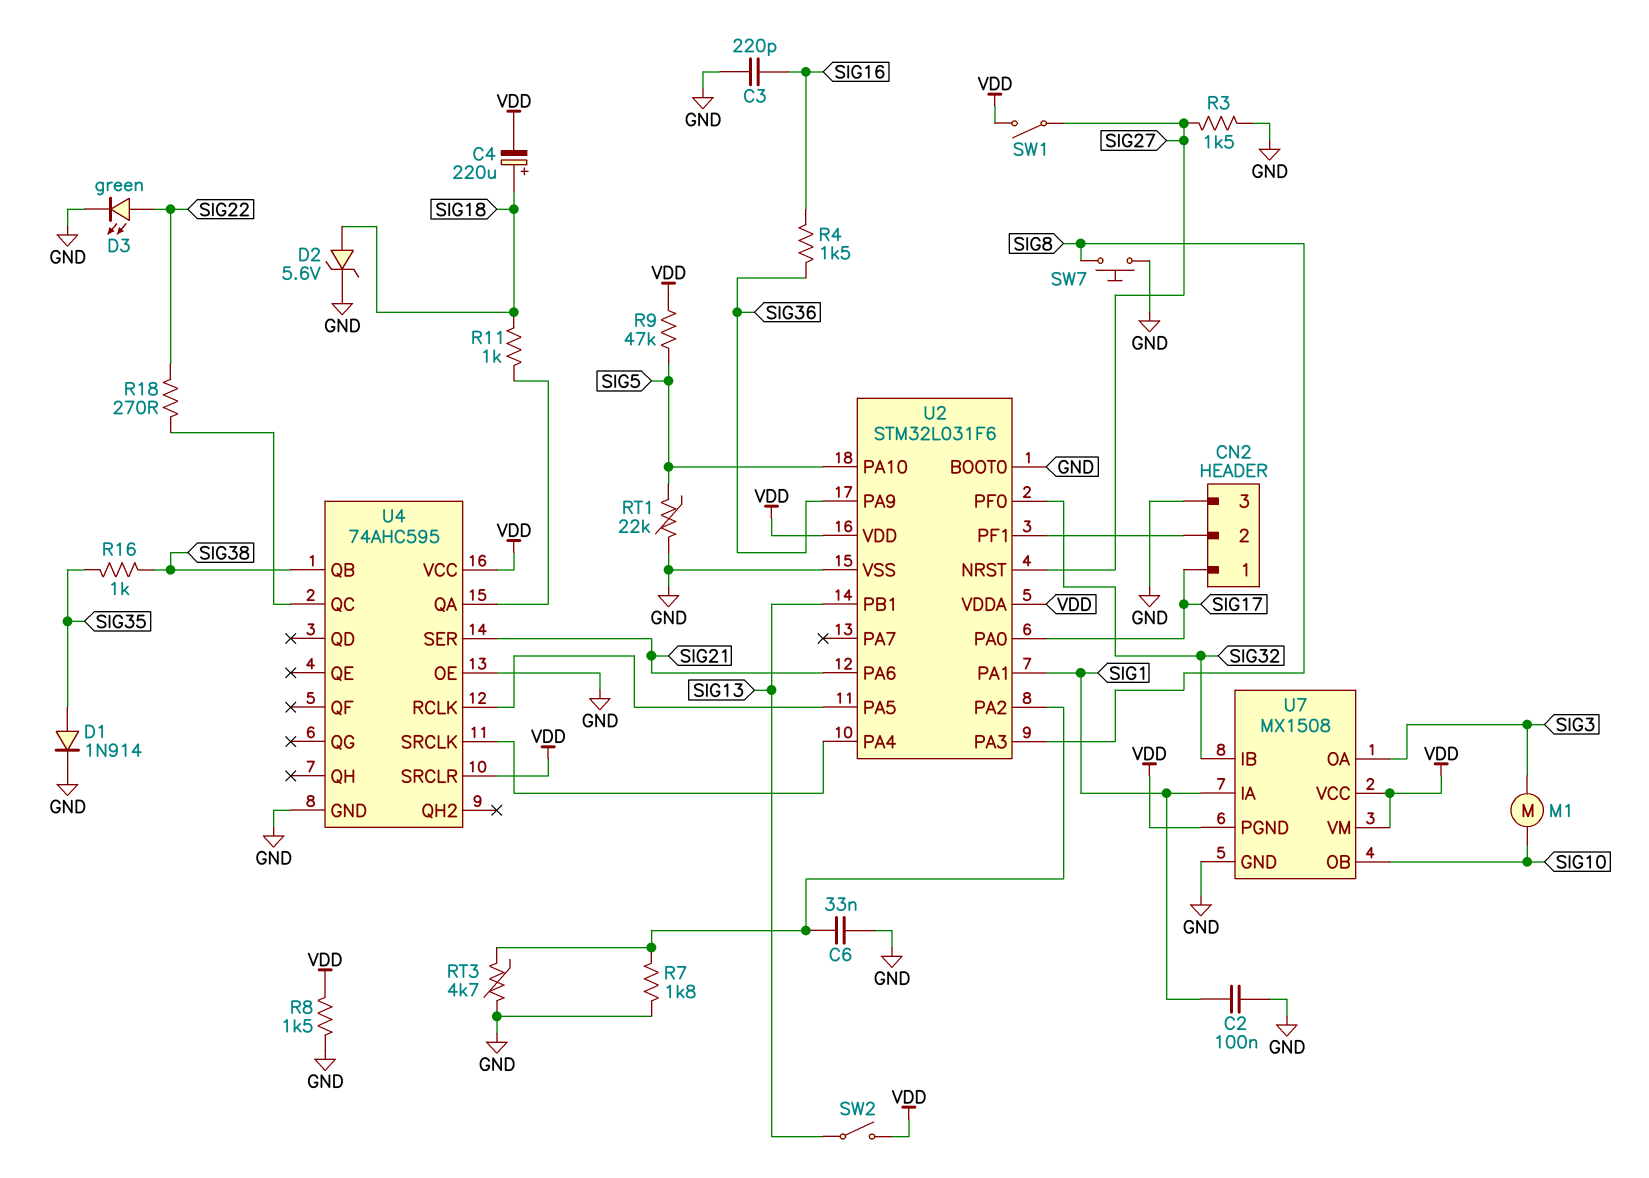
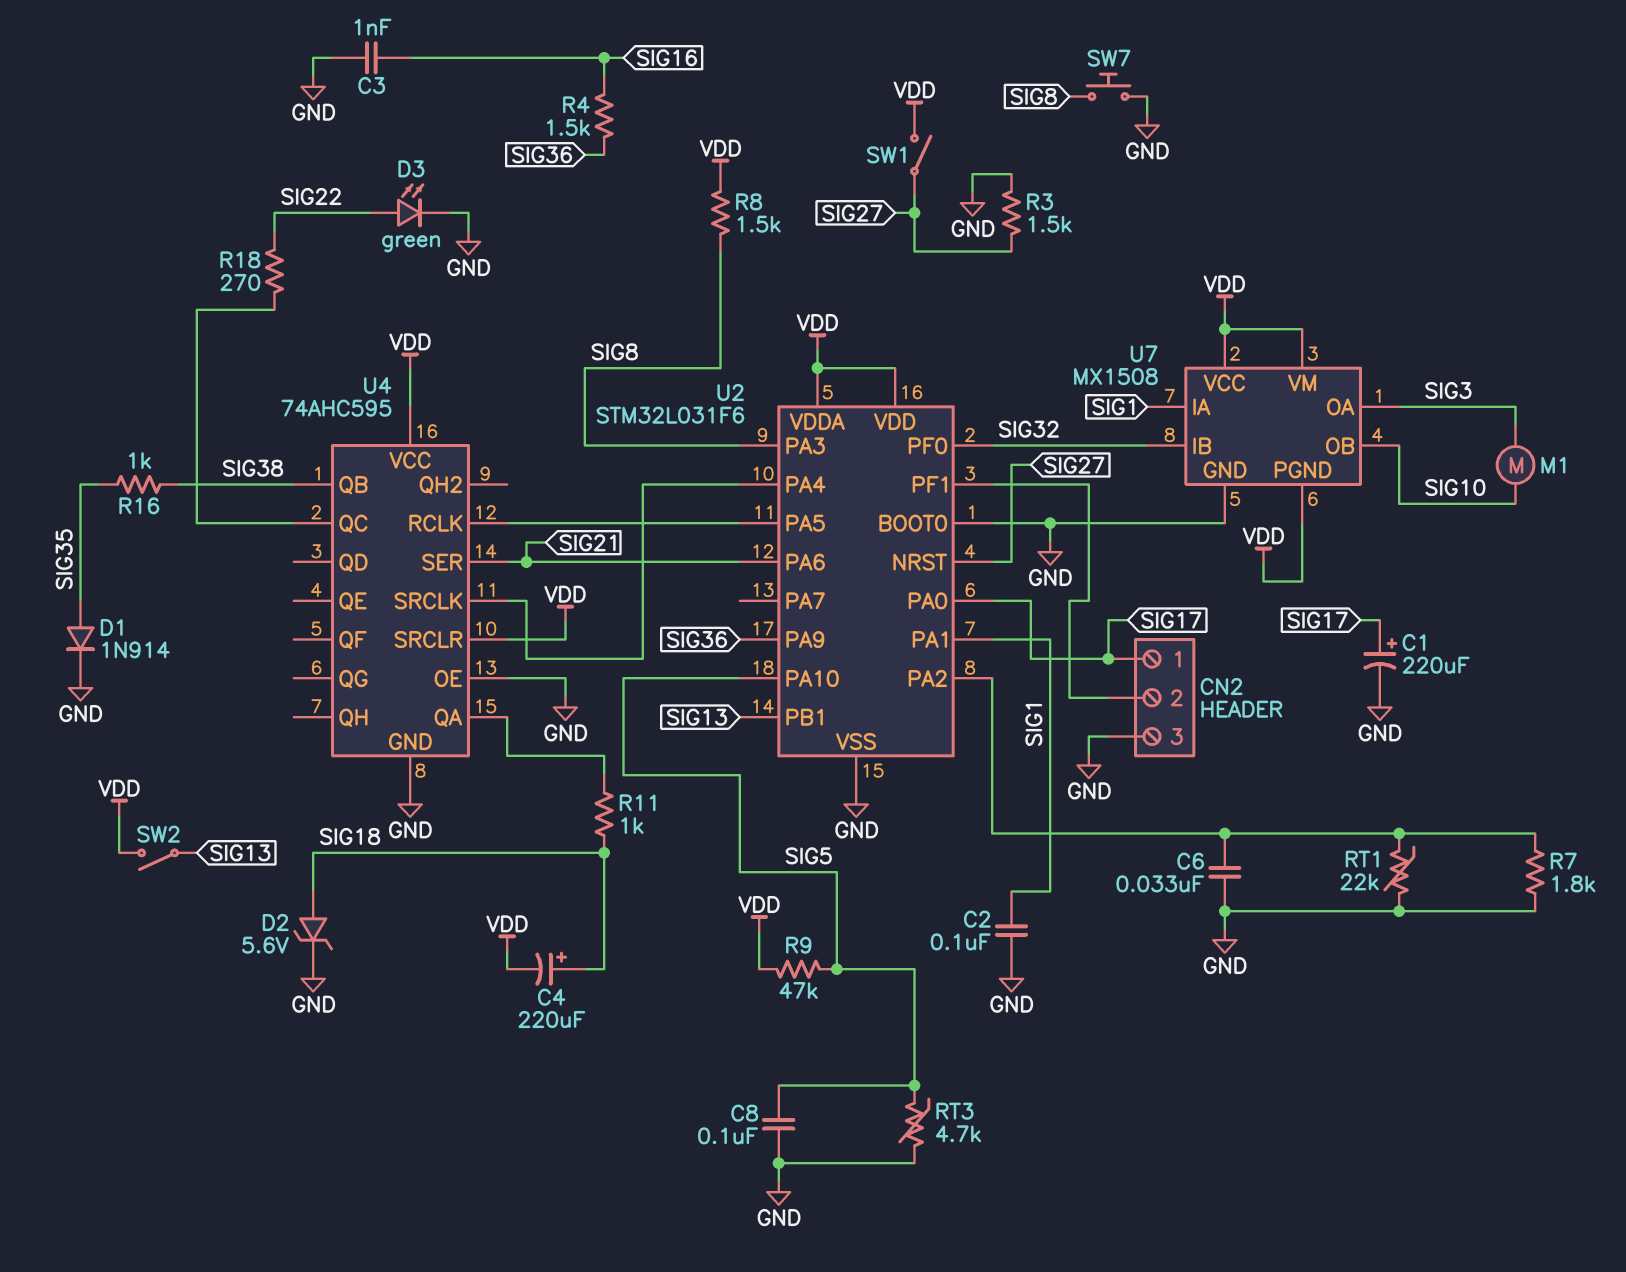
C1: none -> 220uF (plus SIG17, minus GND)
C3: 220pF (GND, SIG16) -> 1nF (GND, SIG16)
C8: none -> 100nF (GND, SIG5)
R8: 1.5k (GND, VDD) -> 1.5k (SIG8, VDD)
RT1: 22k (GND, SIG5) -> 22k (GND, U2/PA2)
RT3: 4.7k (GND, U2/PA2) -> 4.7k (GND, SIG5)

